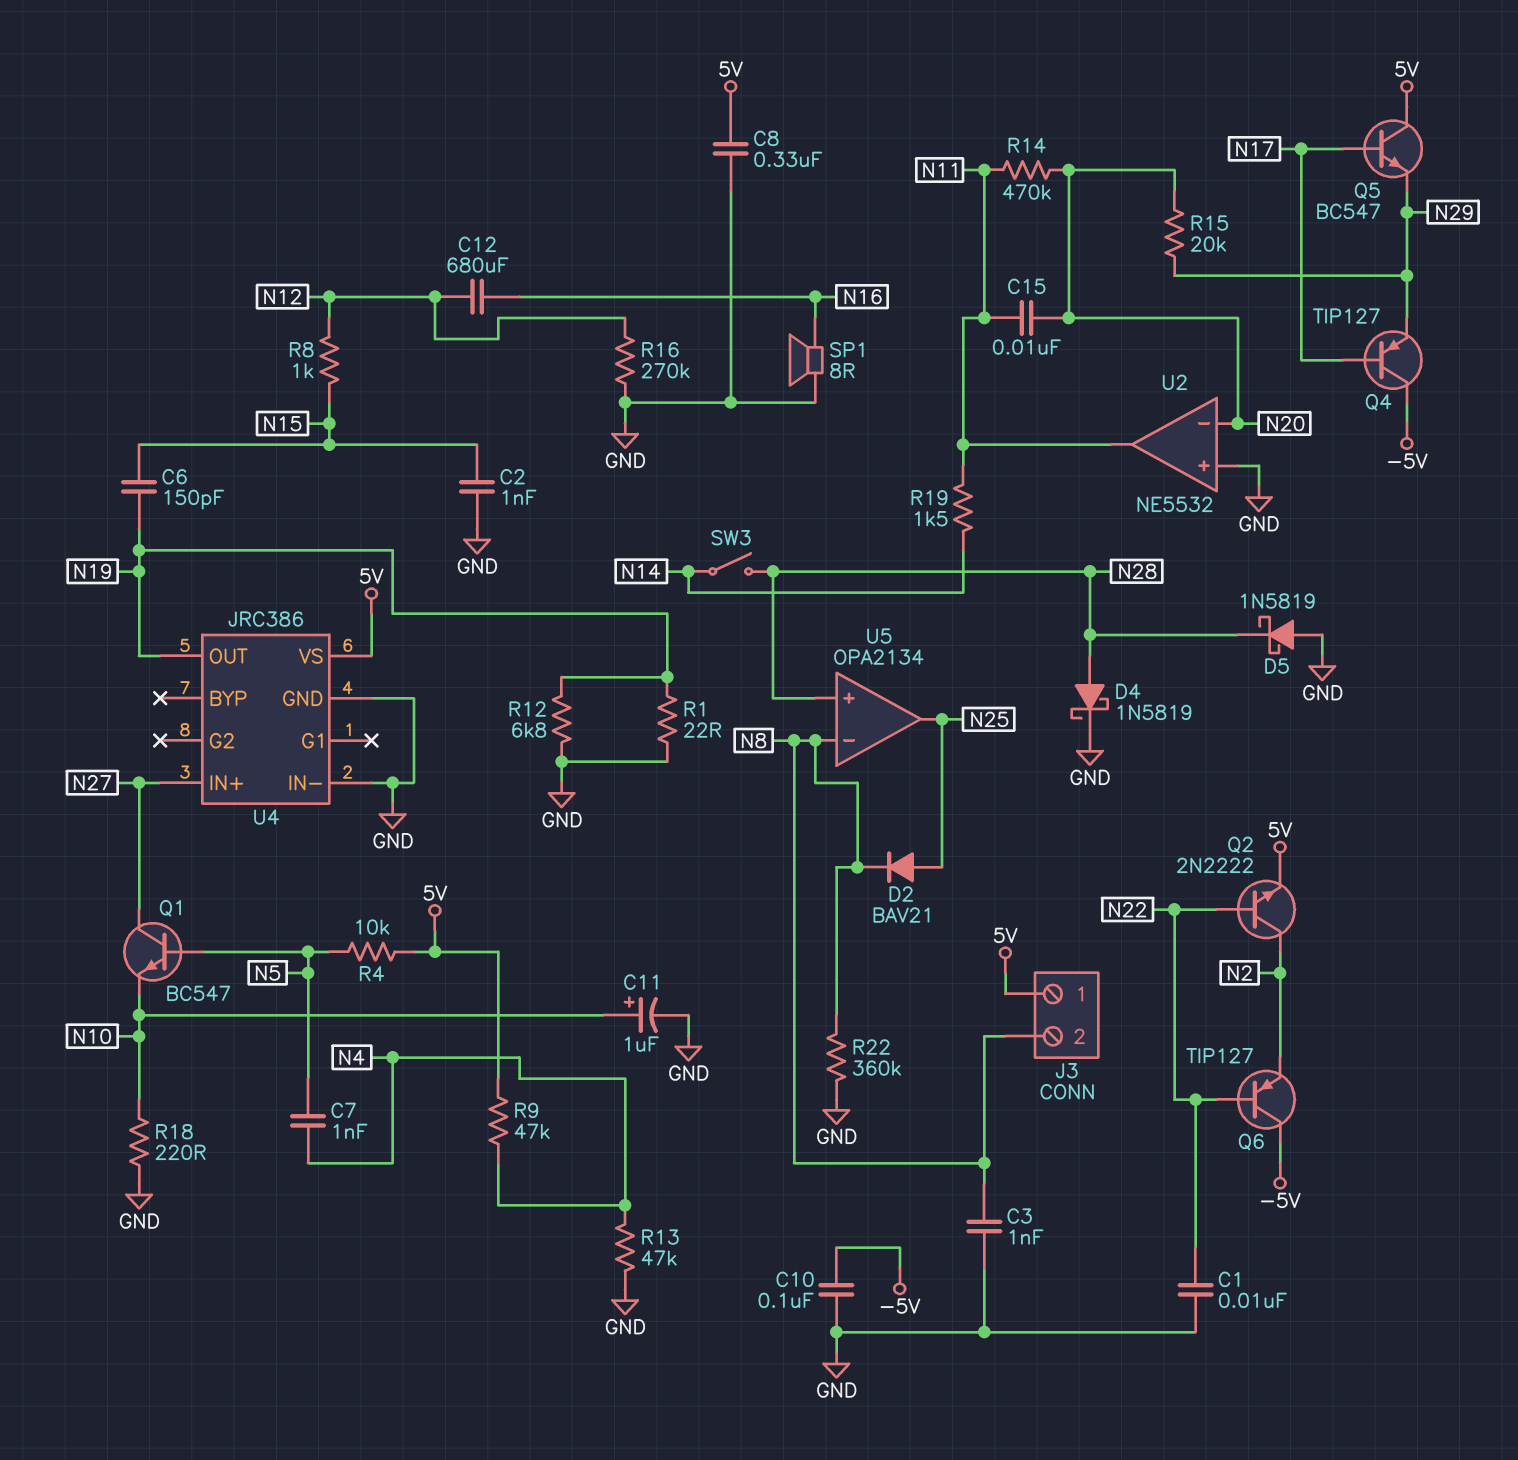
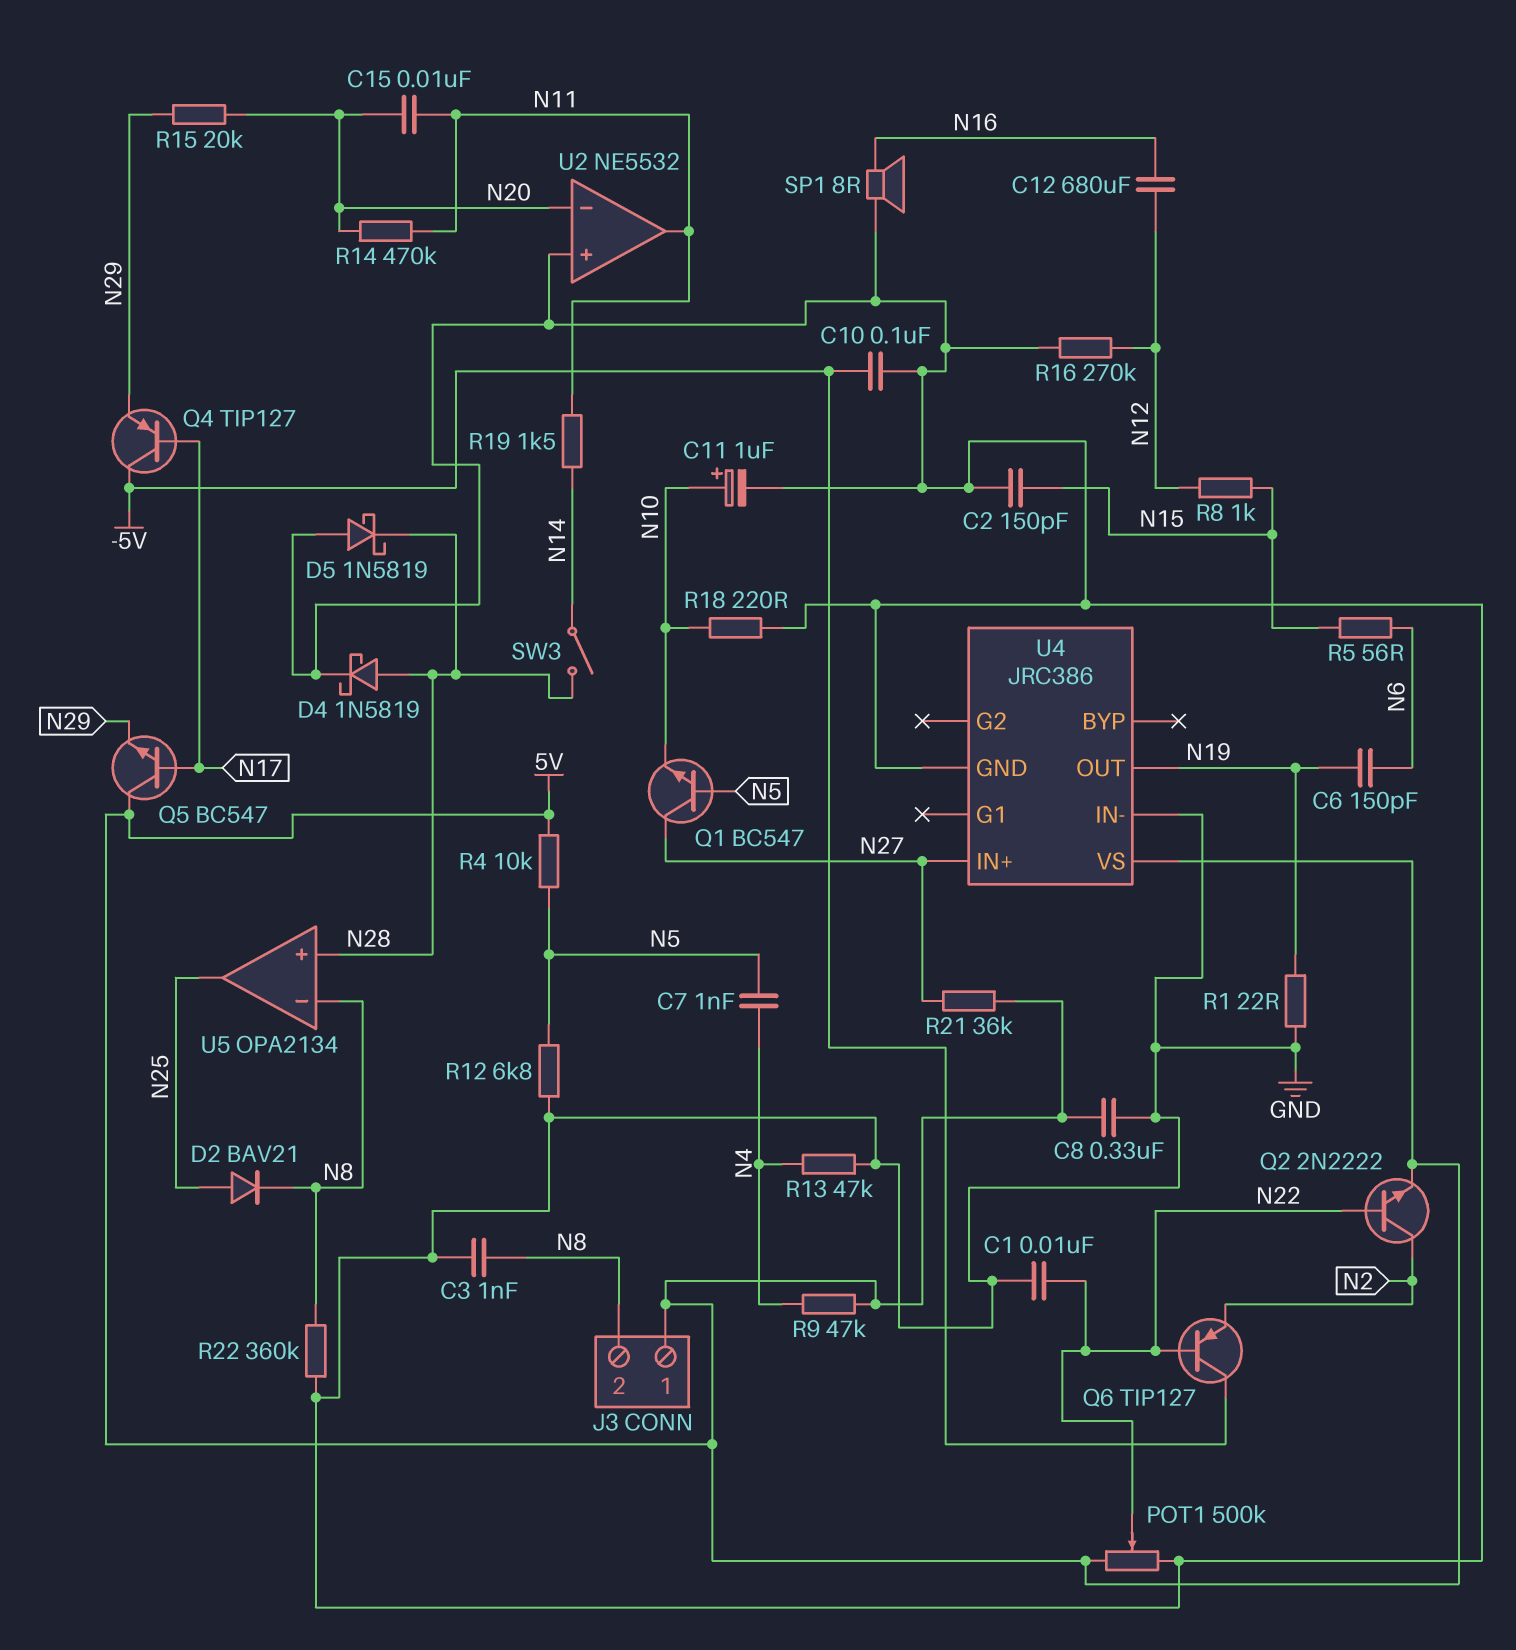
C2: 1nF (GND, N15) -> 150pF (GND, N15)
C6: 150pF (N15, N19) -> 150pF (N6, N19)
POT1: none -> 500k (5V, GND, wiper N22)
R5: none -> 56 (N6, N15)
R12: 6.8k (GND, N19) -> 6.8k (GND, N5)
R21: none -> 36k (5V, N27)

